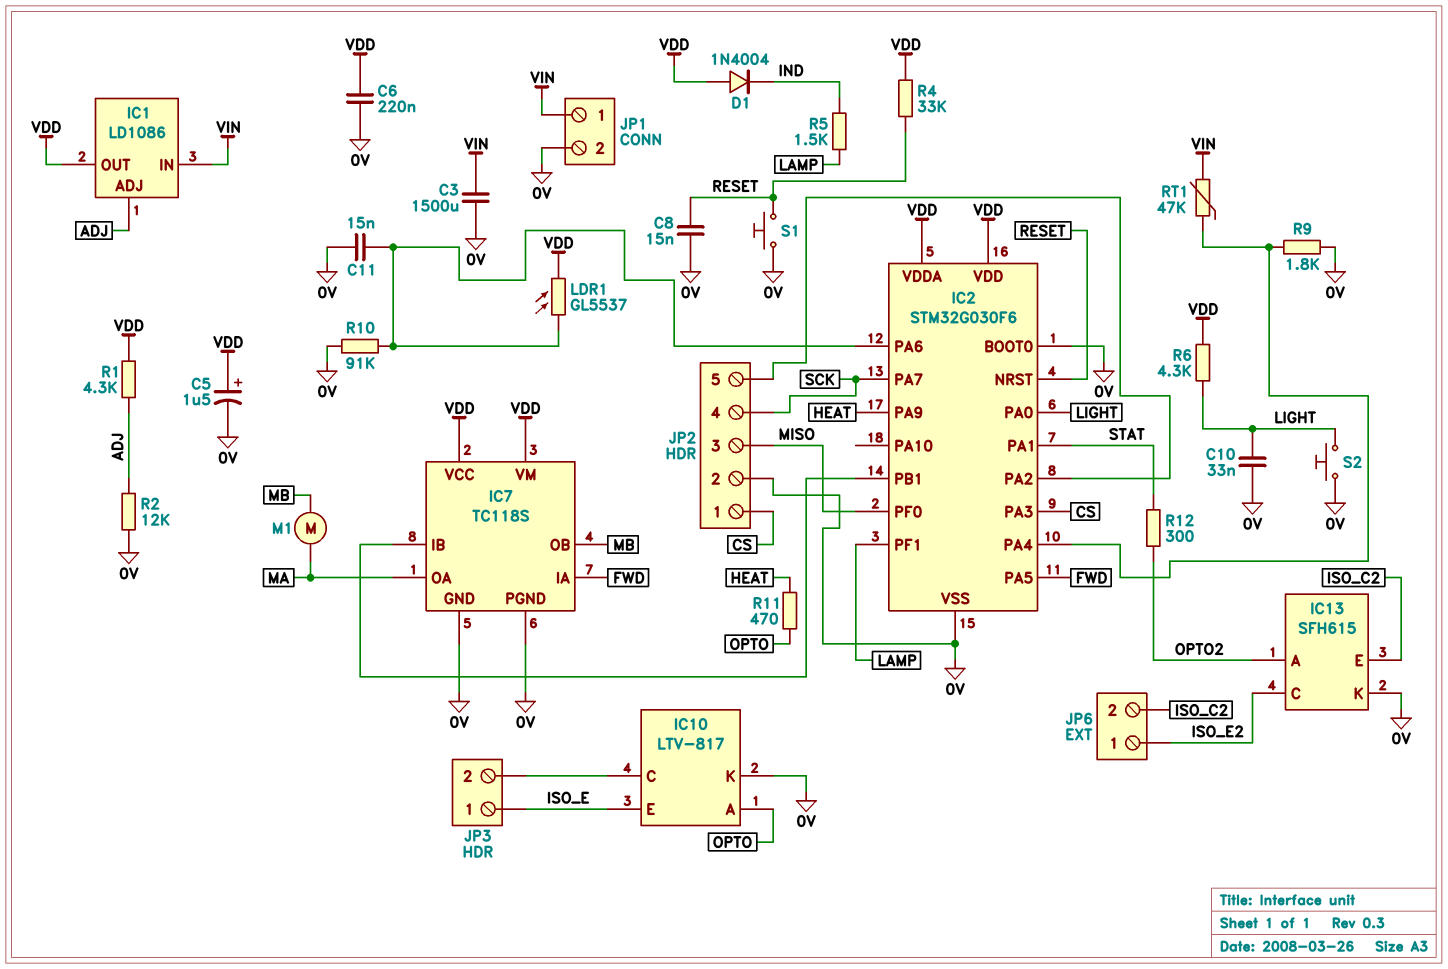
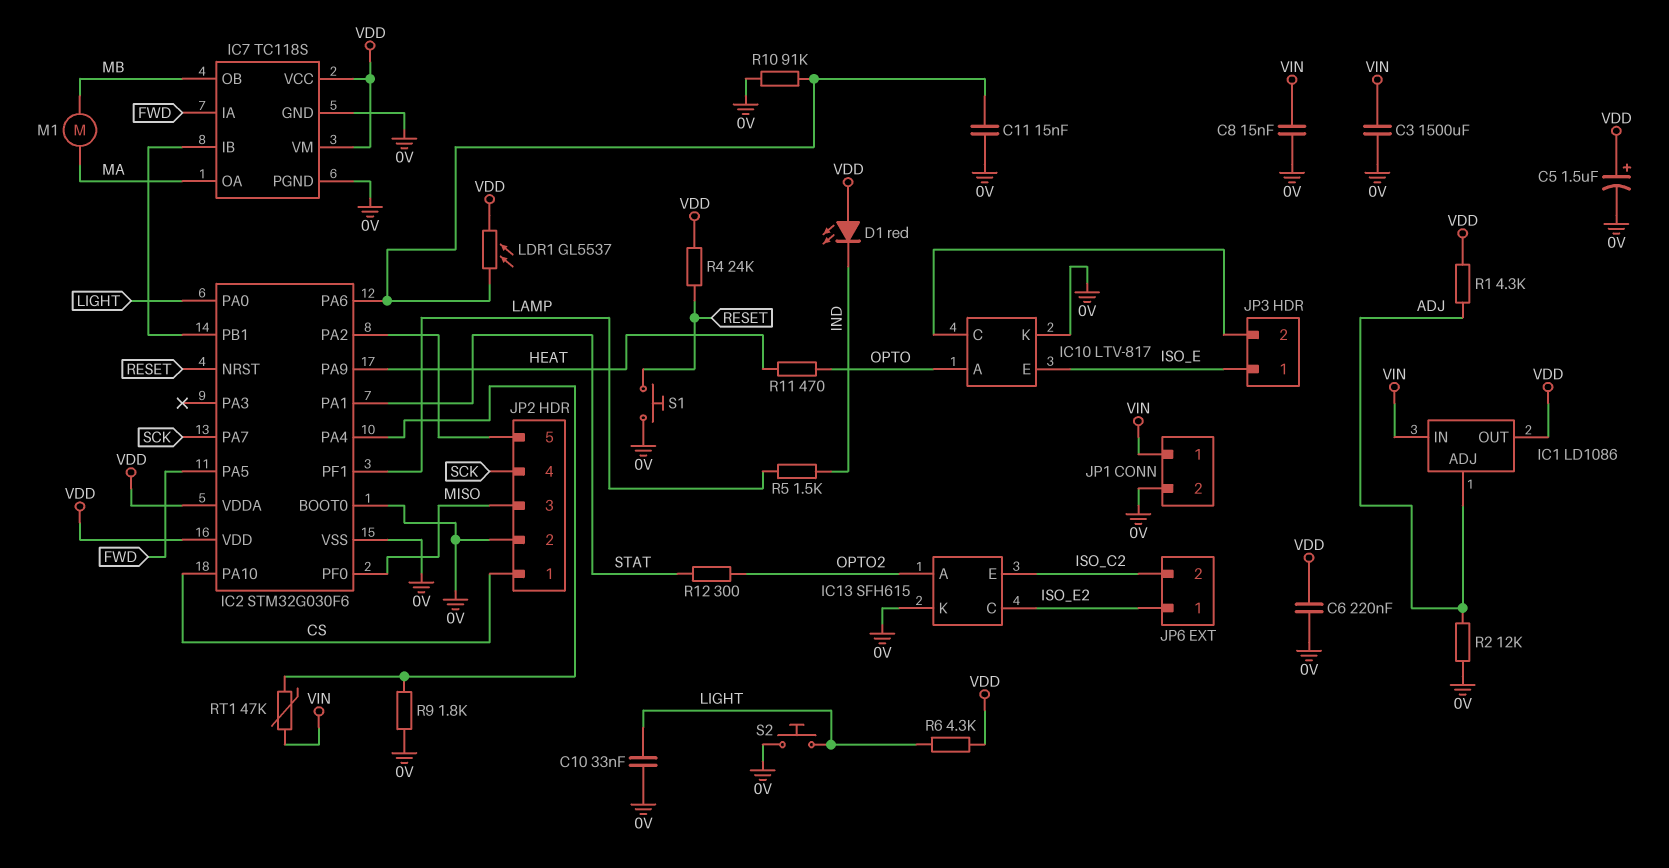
C8: 15nF (0V, RESET) -> 15nF (0V, VIN)
D1: diode 1N4004 (A VDD, K IND) -> LED red (A VDD, K IND)
IC2 pin PA3: CS -> none
IC2 pin PA10: none -> CS
R4: 33k (RESET, VDD) -> 24k (RESET, VDD)

